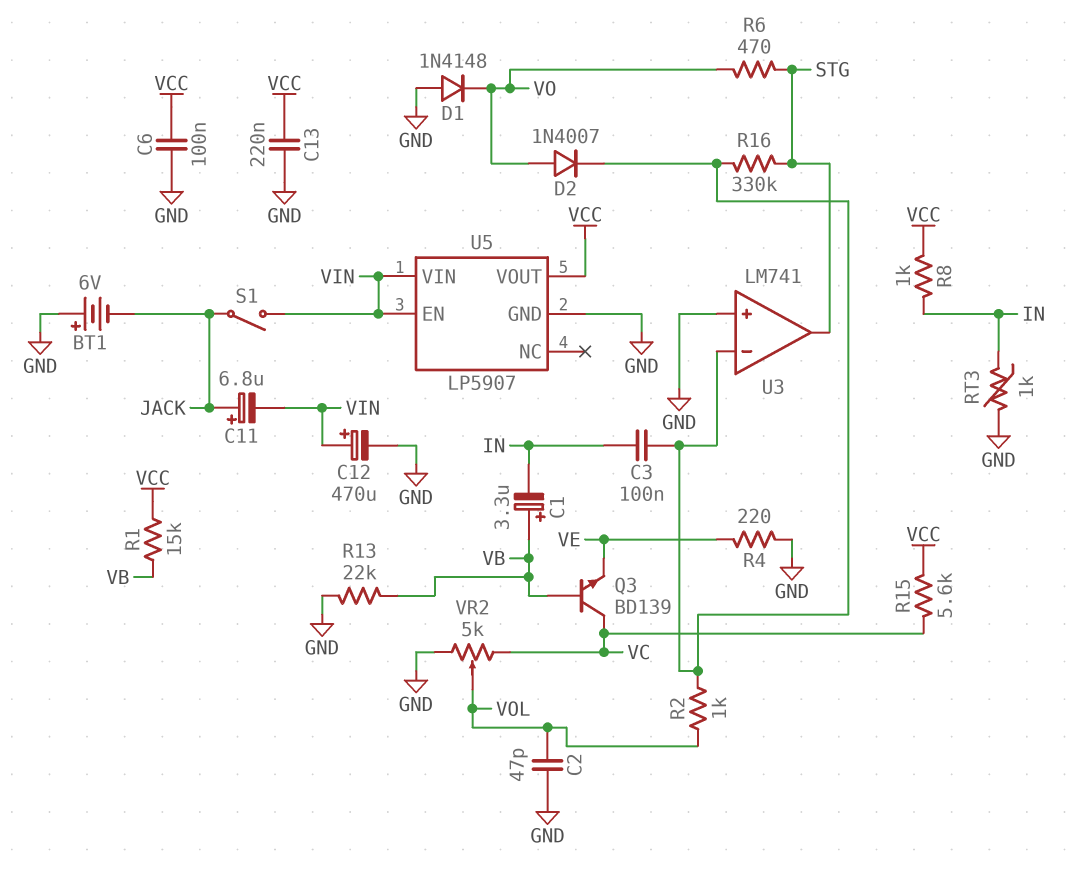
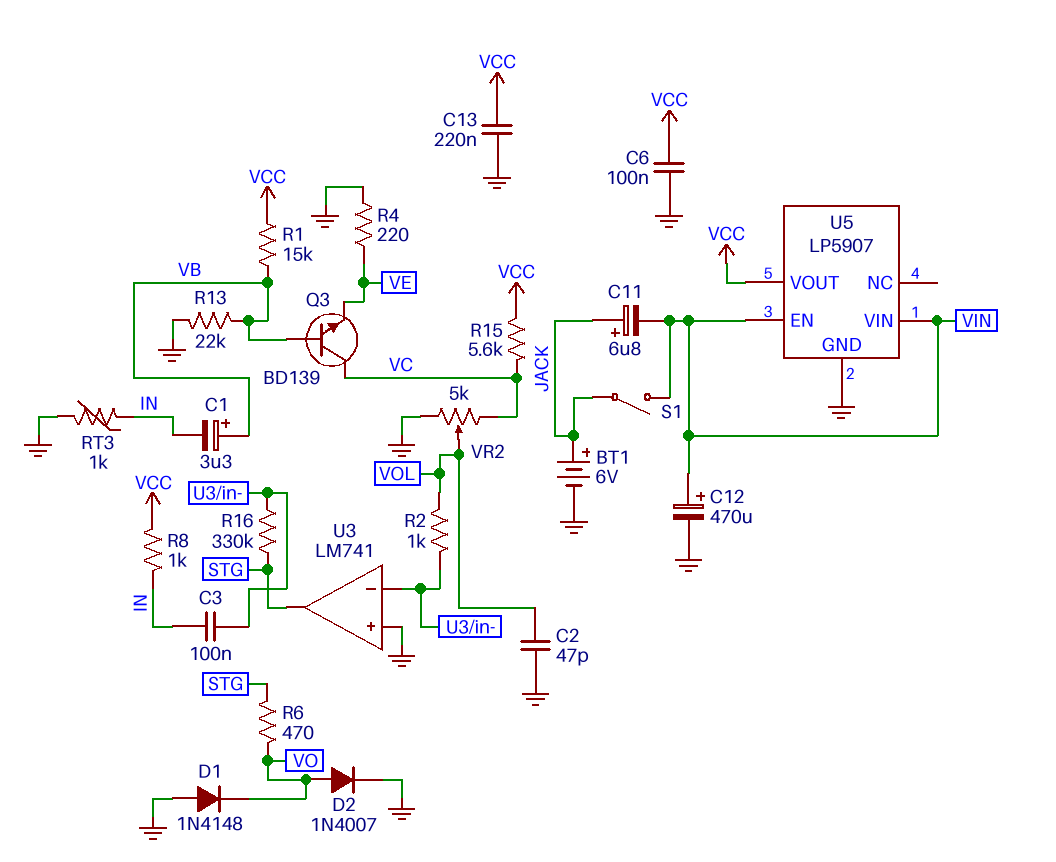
BT1: 6V (plus GND, minus JACK) -> 6V (plus JACK, minus GND)
D2: diode 1N4007 (A VO, K U3/in-) -> diode 1N4007 (A VO, K GND)

